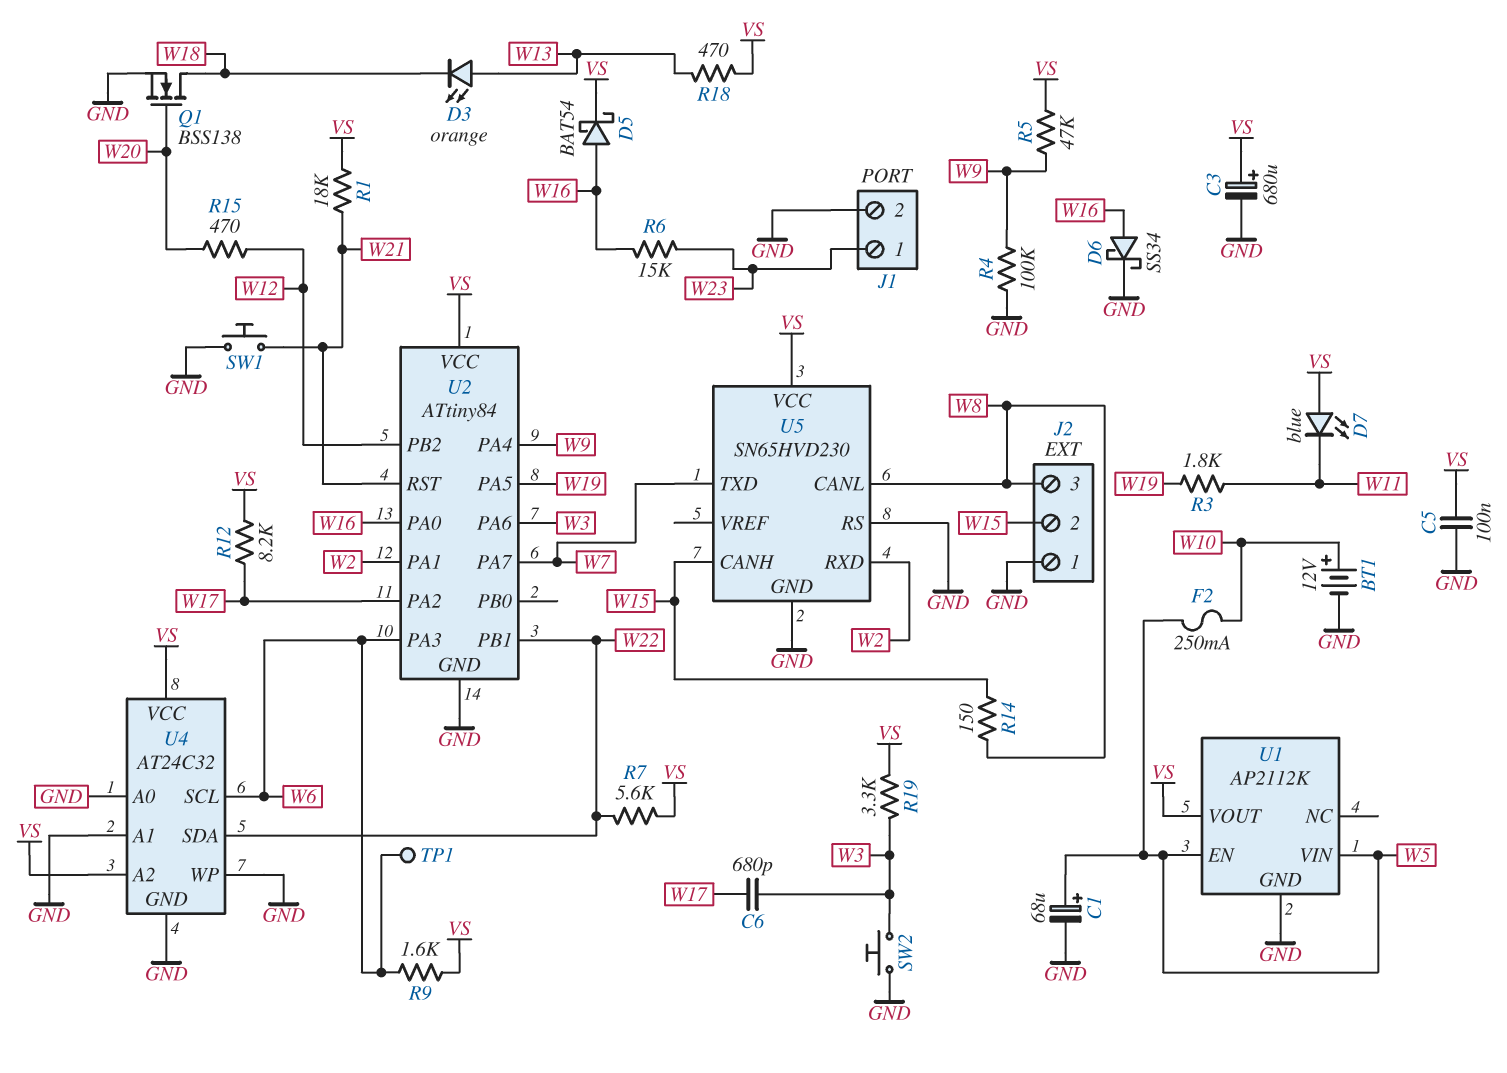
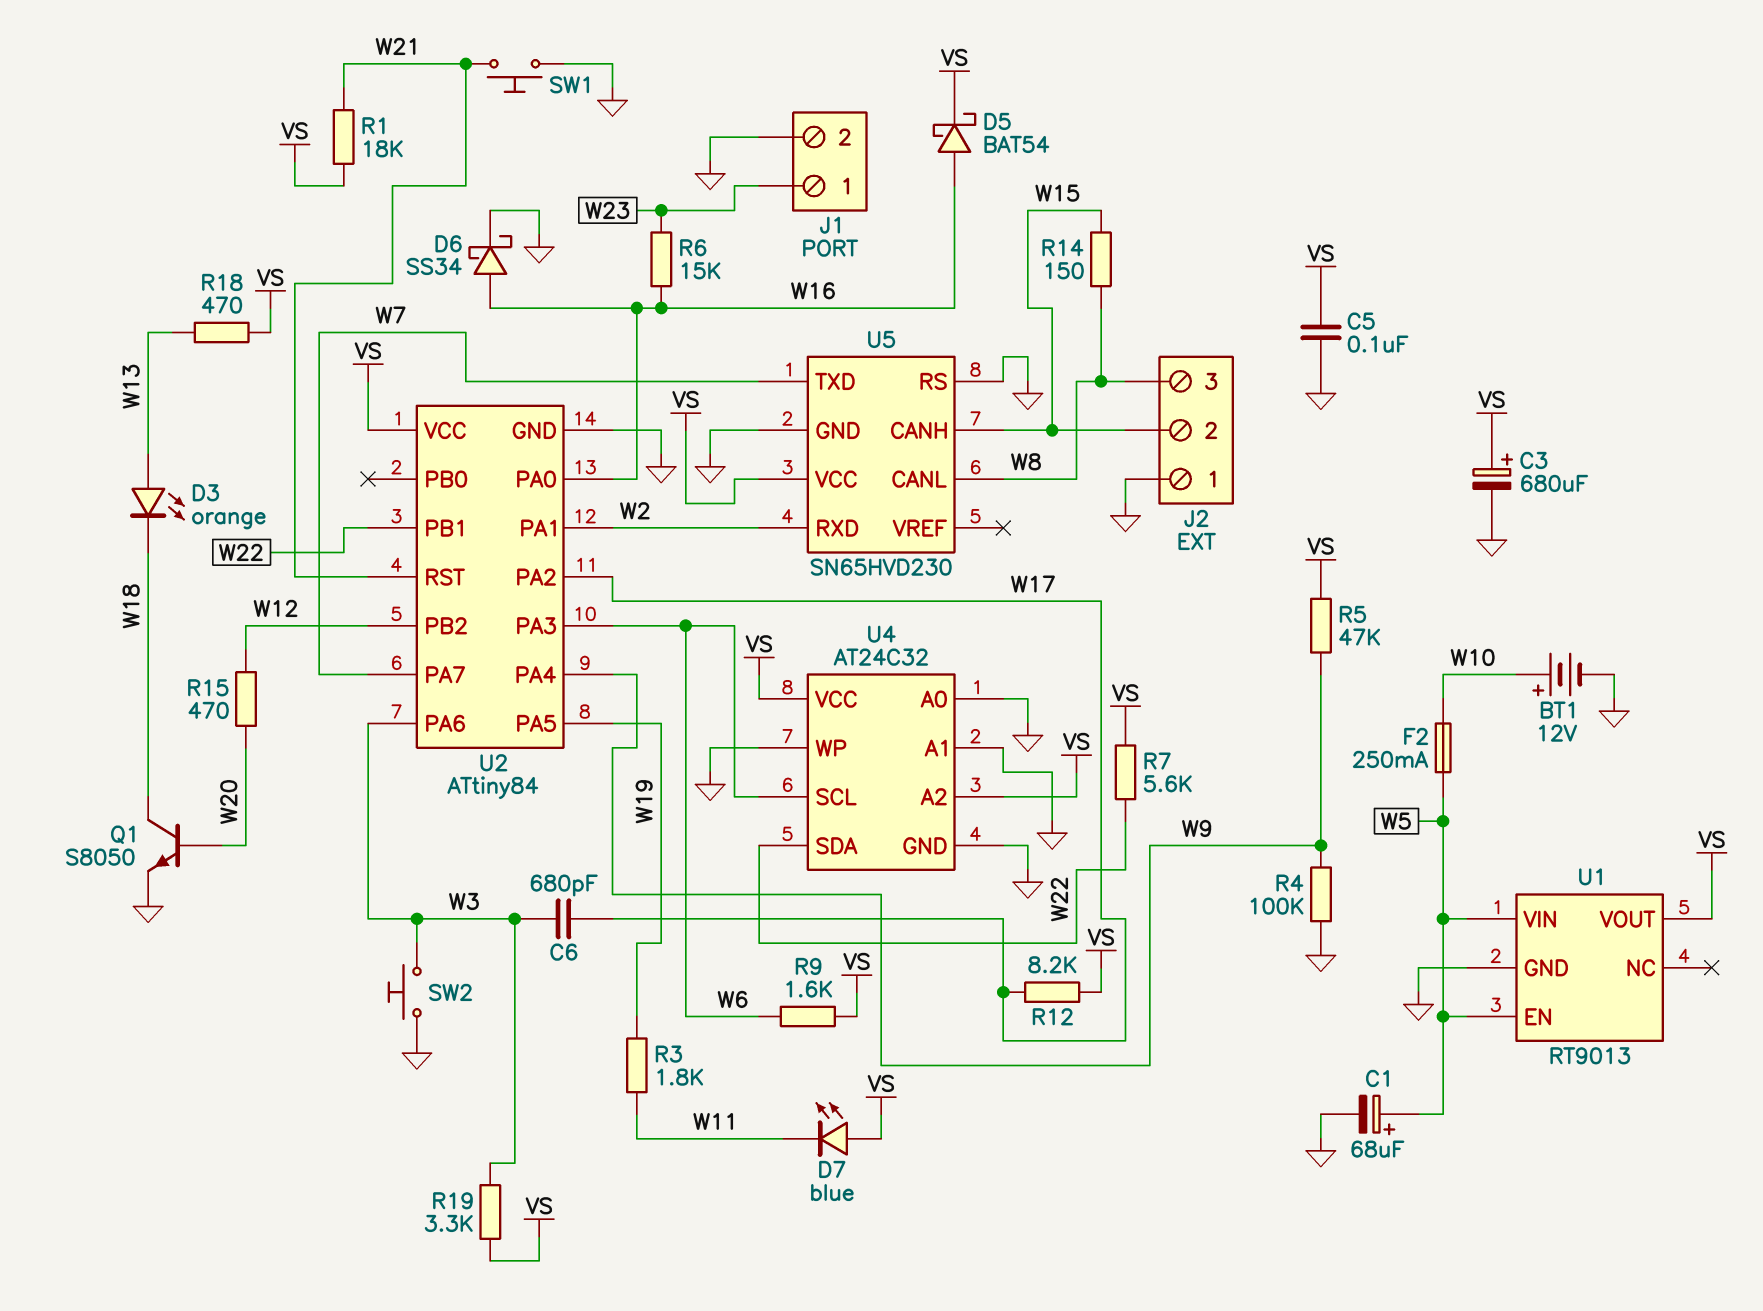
Q1: NMOS BSS138 (G W20, D W18, S GND) -> NPN S8050 (B W20, C W18, E GND)
TP1: test point (W6) -> none
U1: AP2112K -> RT9013

